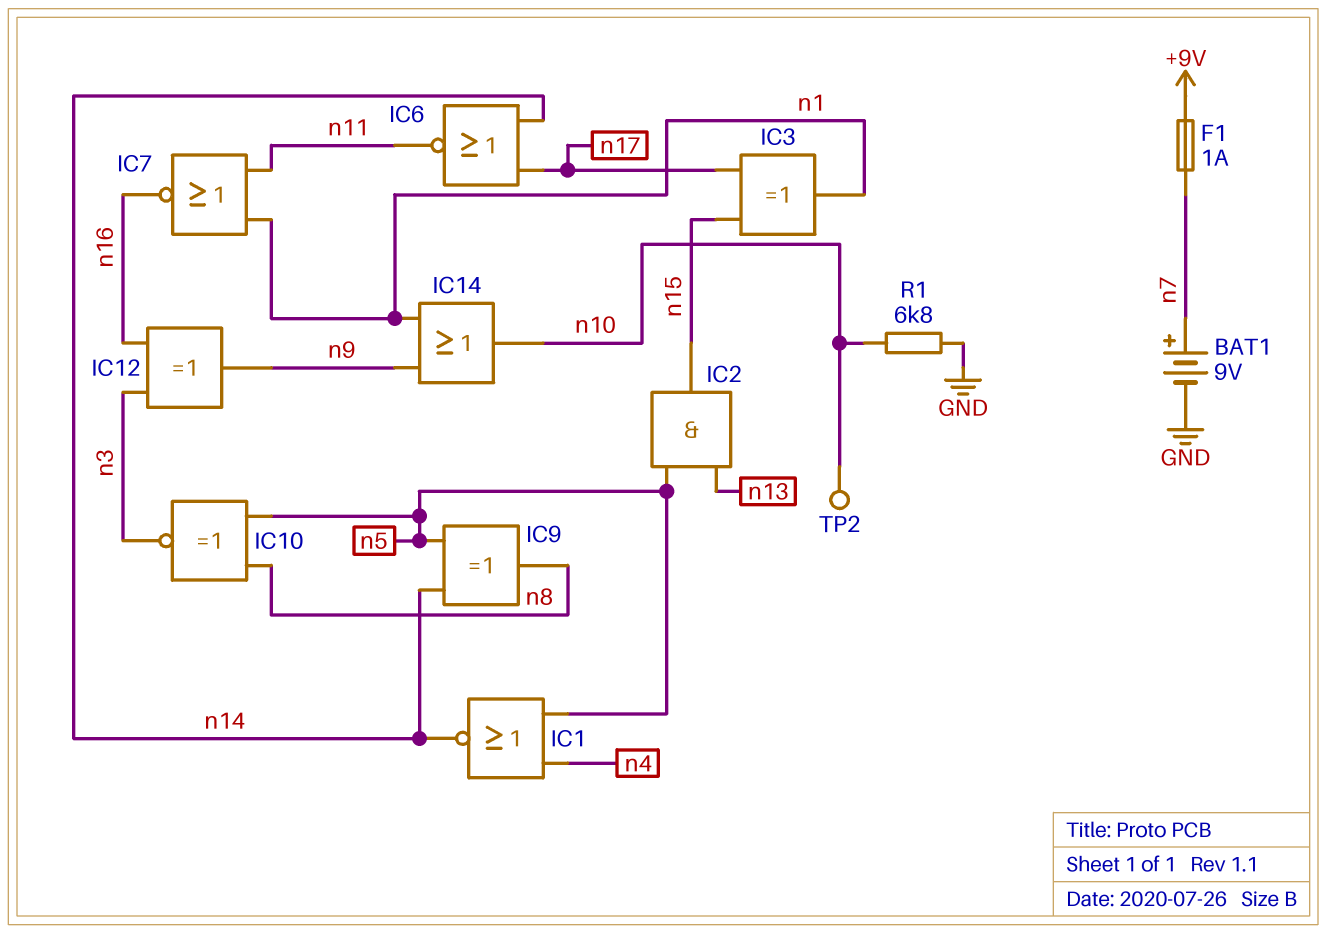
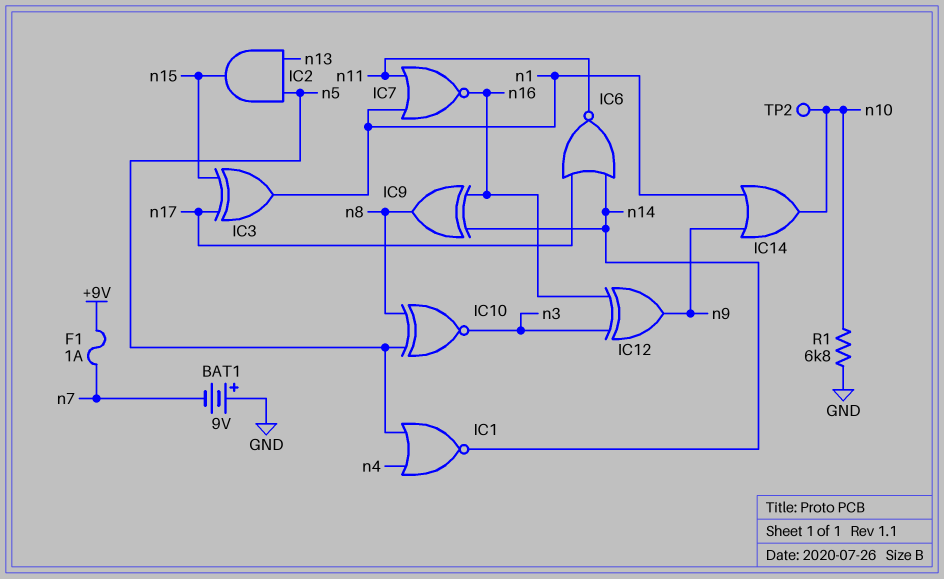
BAT1: 9V (plus n7, minus GND) -> 9V (plus GND, minus n7)
IC9: XOR (in n5, in n14, out n8) -> XOR (in n14, in n16, out n8)

